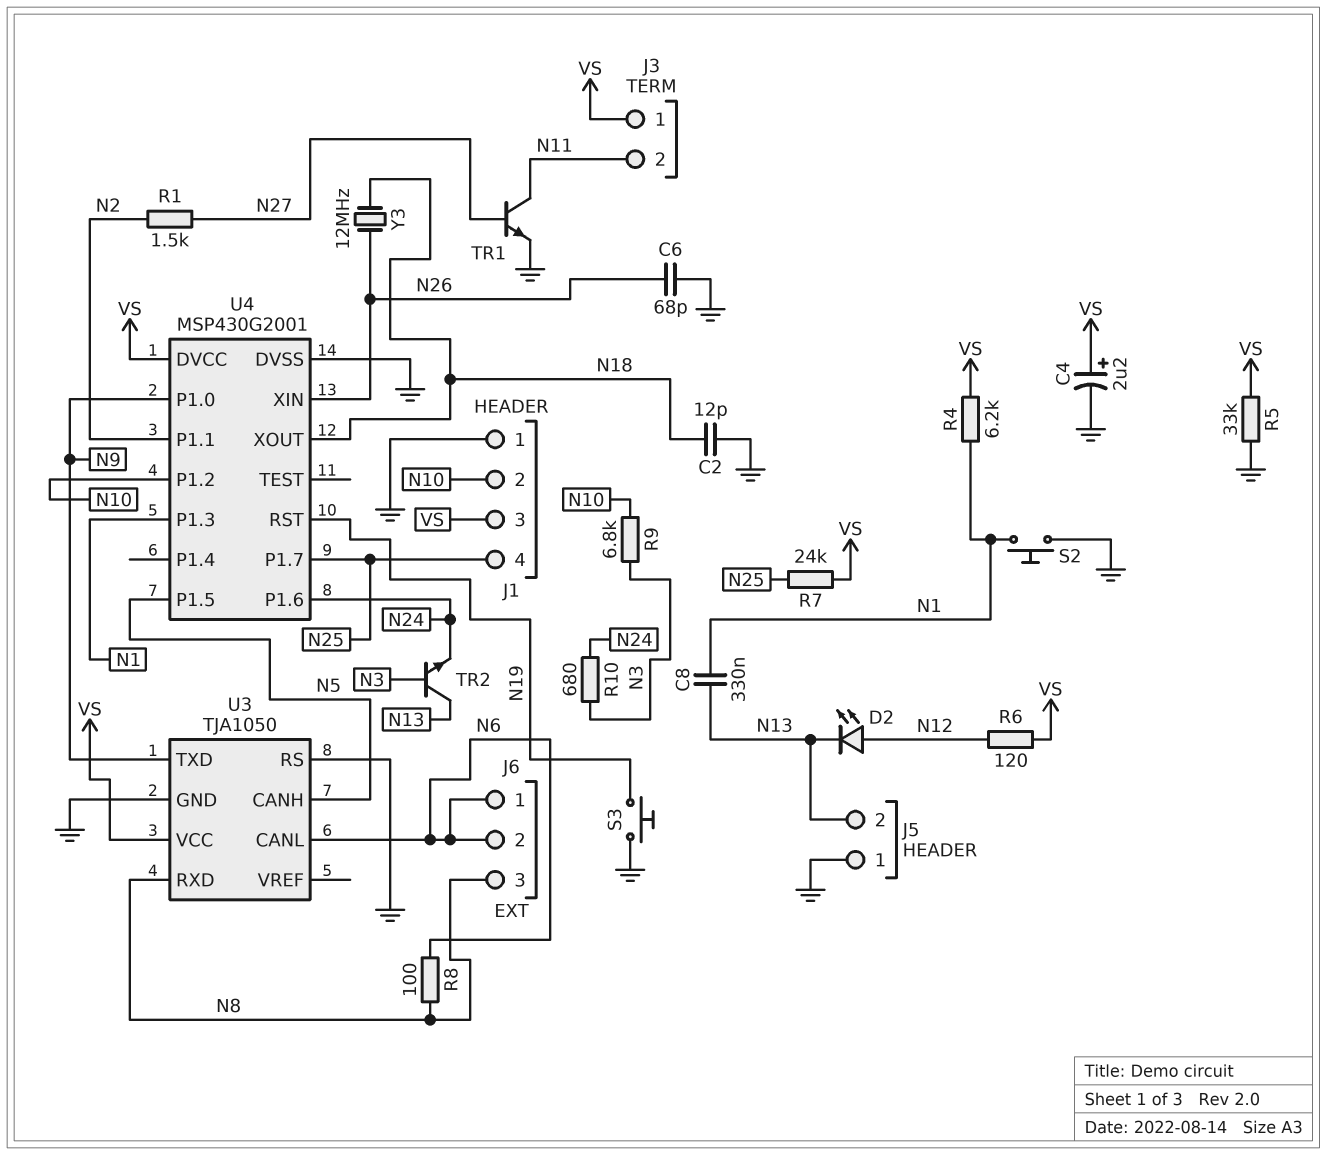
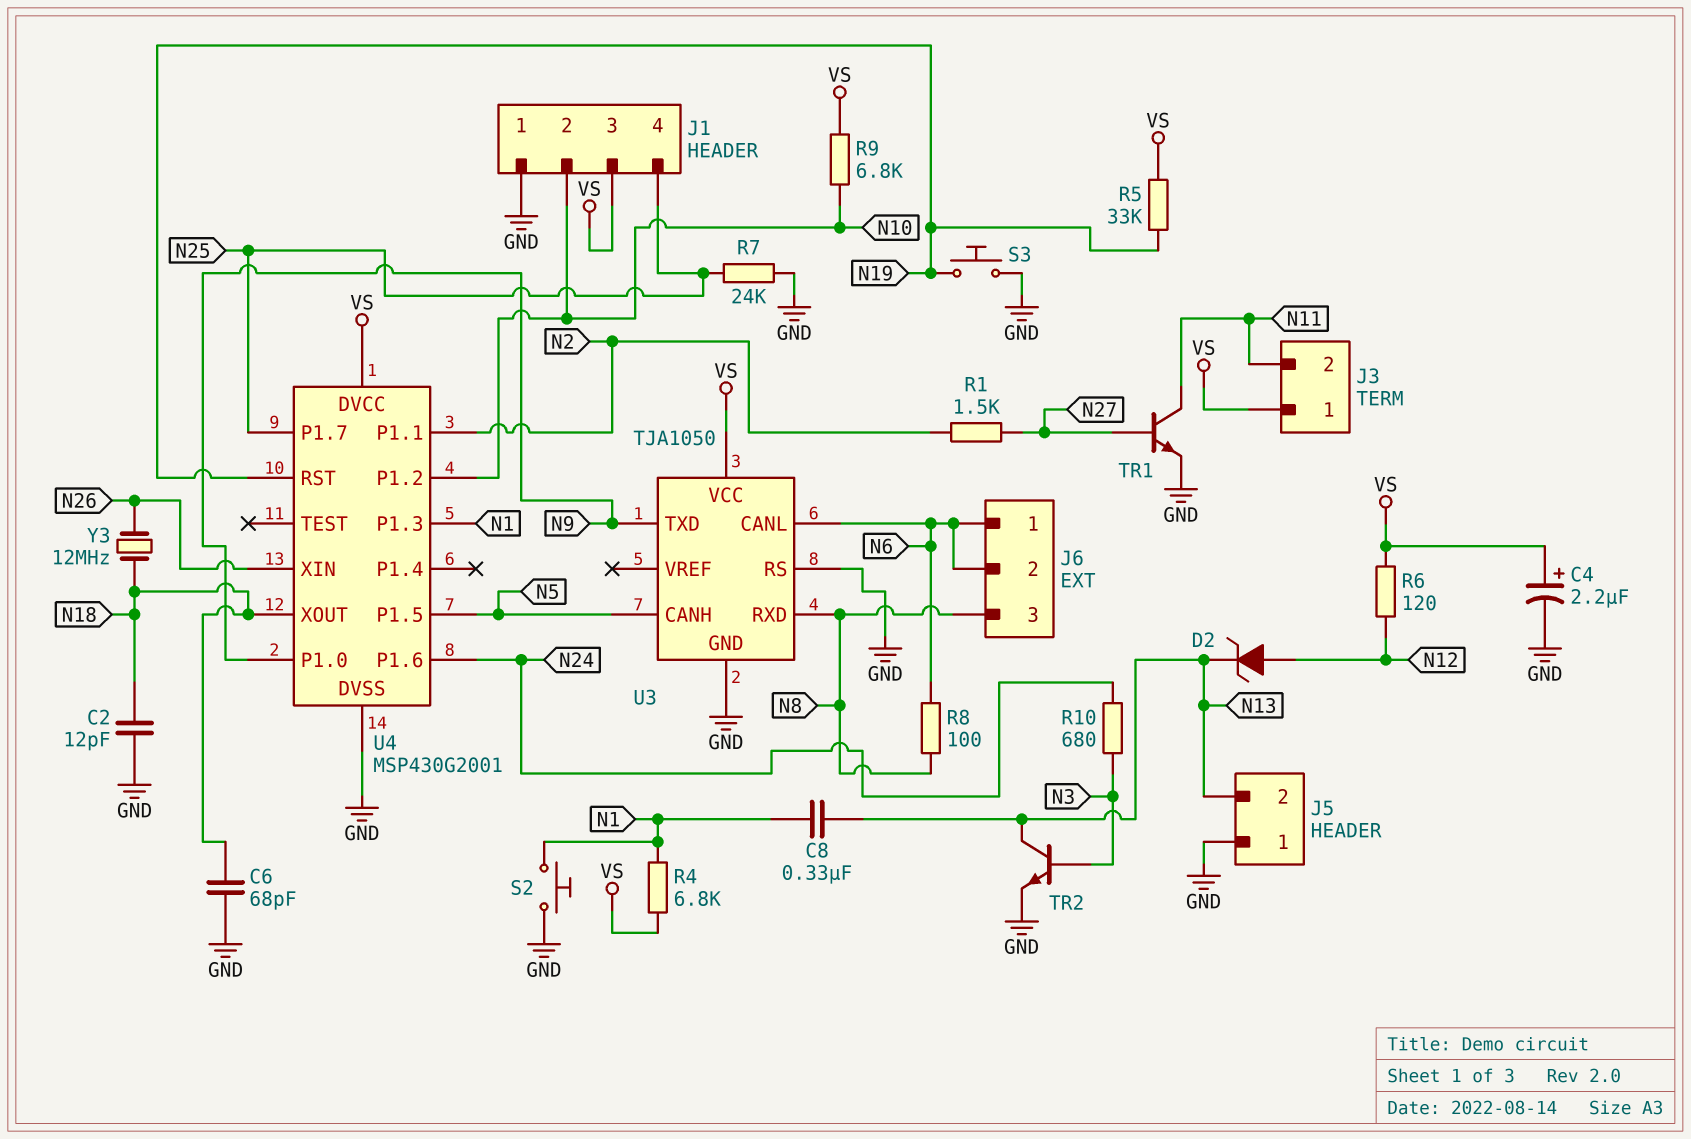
C6: 68pF (GND, N26) -> 68pF (GND, N18)
D2: LED (A N12, K N13) -> zener (A N12, K N13)
R4: 6.2k (N1, VS) -> 6.8k (N1, VS)
R5: 33k (GND, VS) -> 33k (N19, VS)
R7: 24k (N25, VS) -> 24k (GND, N25)
R9: 6.8k (N3, N10) -> 6.8k (N10, VS)
TR2: NPN (B N3, C N13, E N24) -> NPN (B N3, C N13, E GND)

